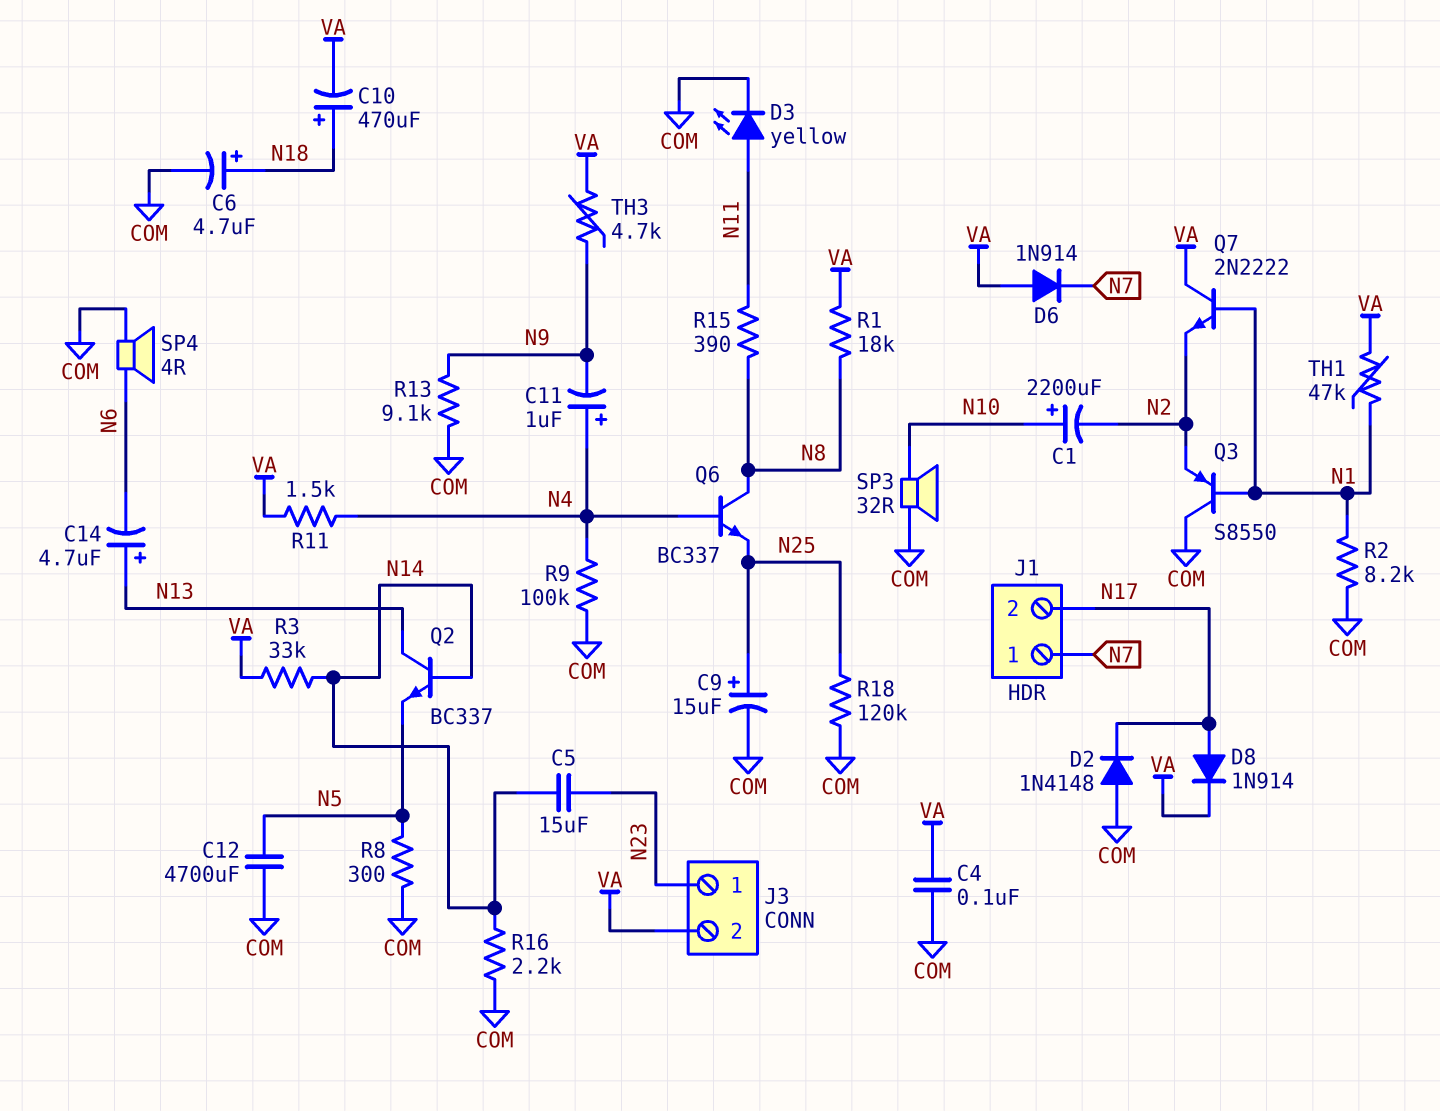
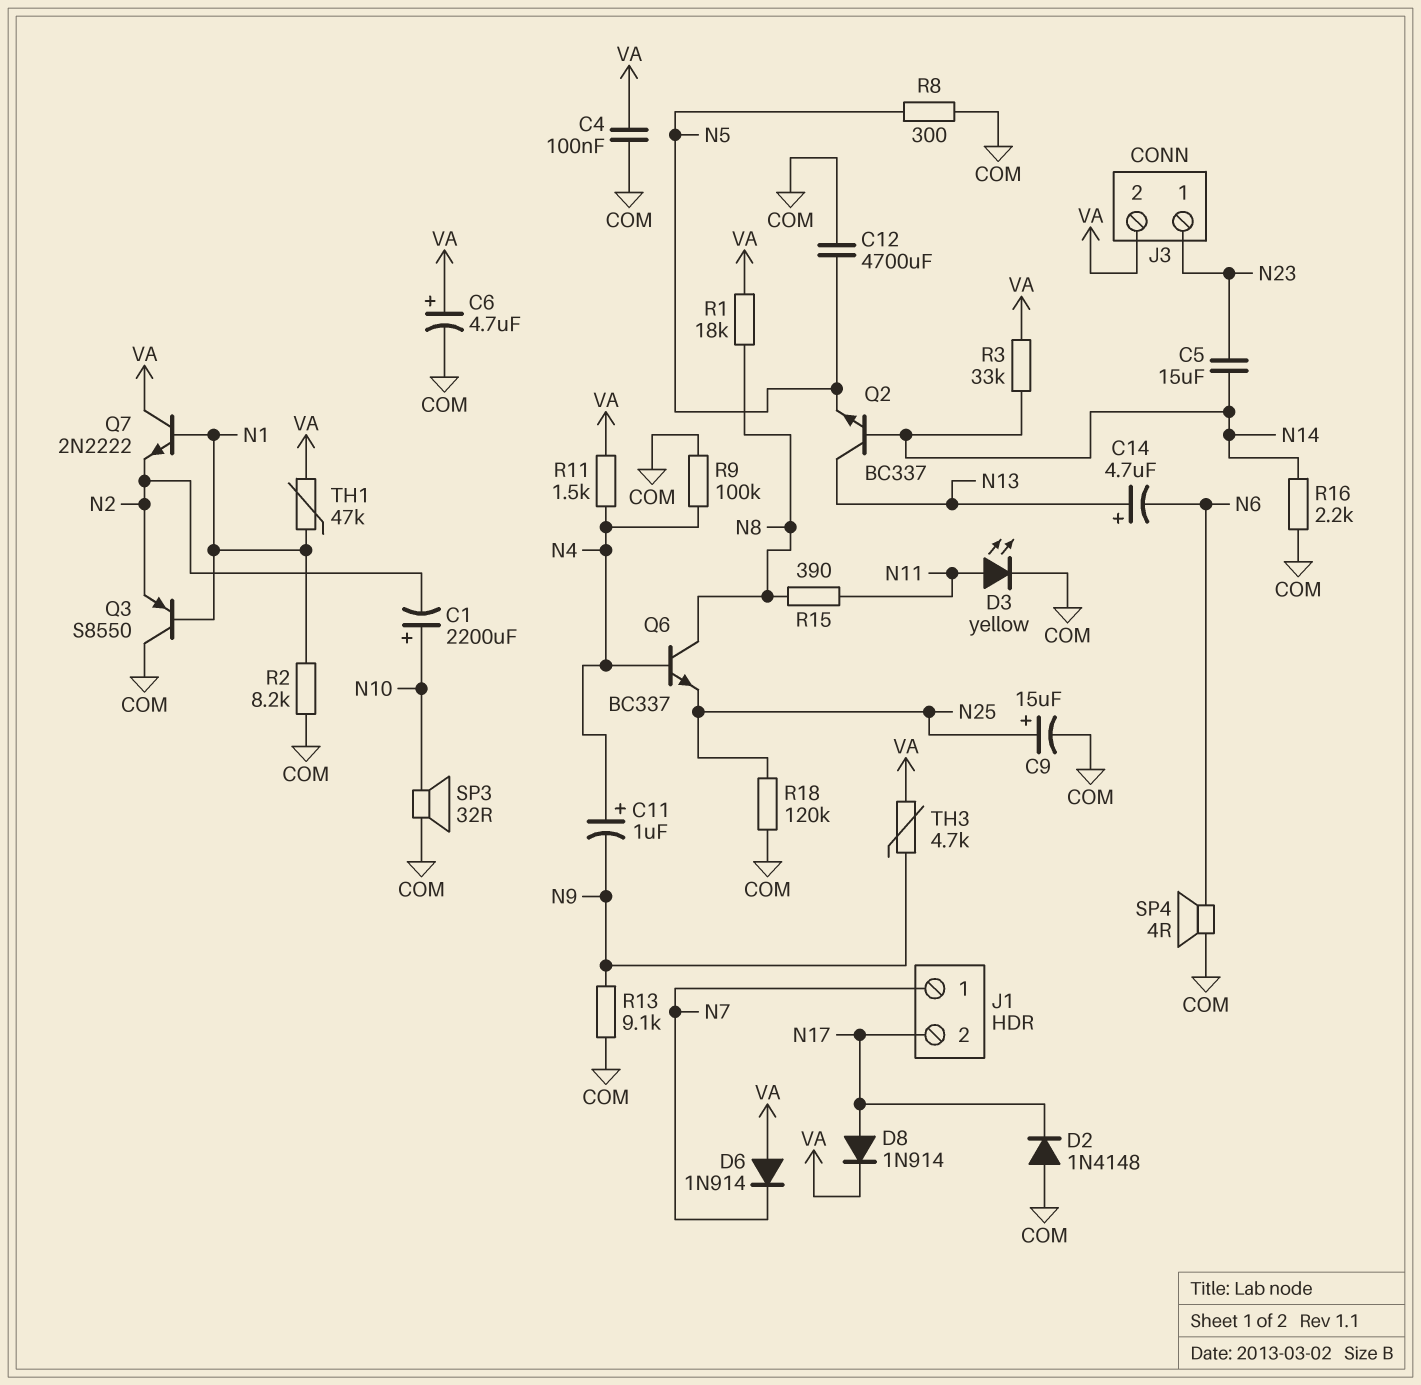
C6: 4.7uF (plus N18, minus COM) -> 4.7uF (plus VA, minus COM)
C10: 470uF (plus N18, minus VA) -> none

